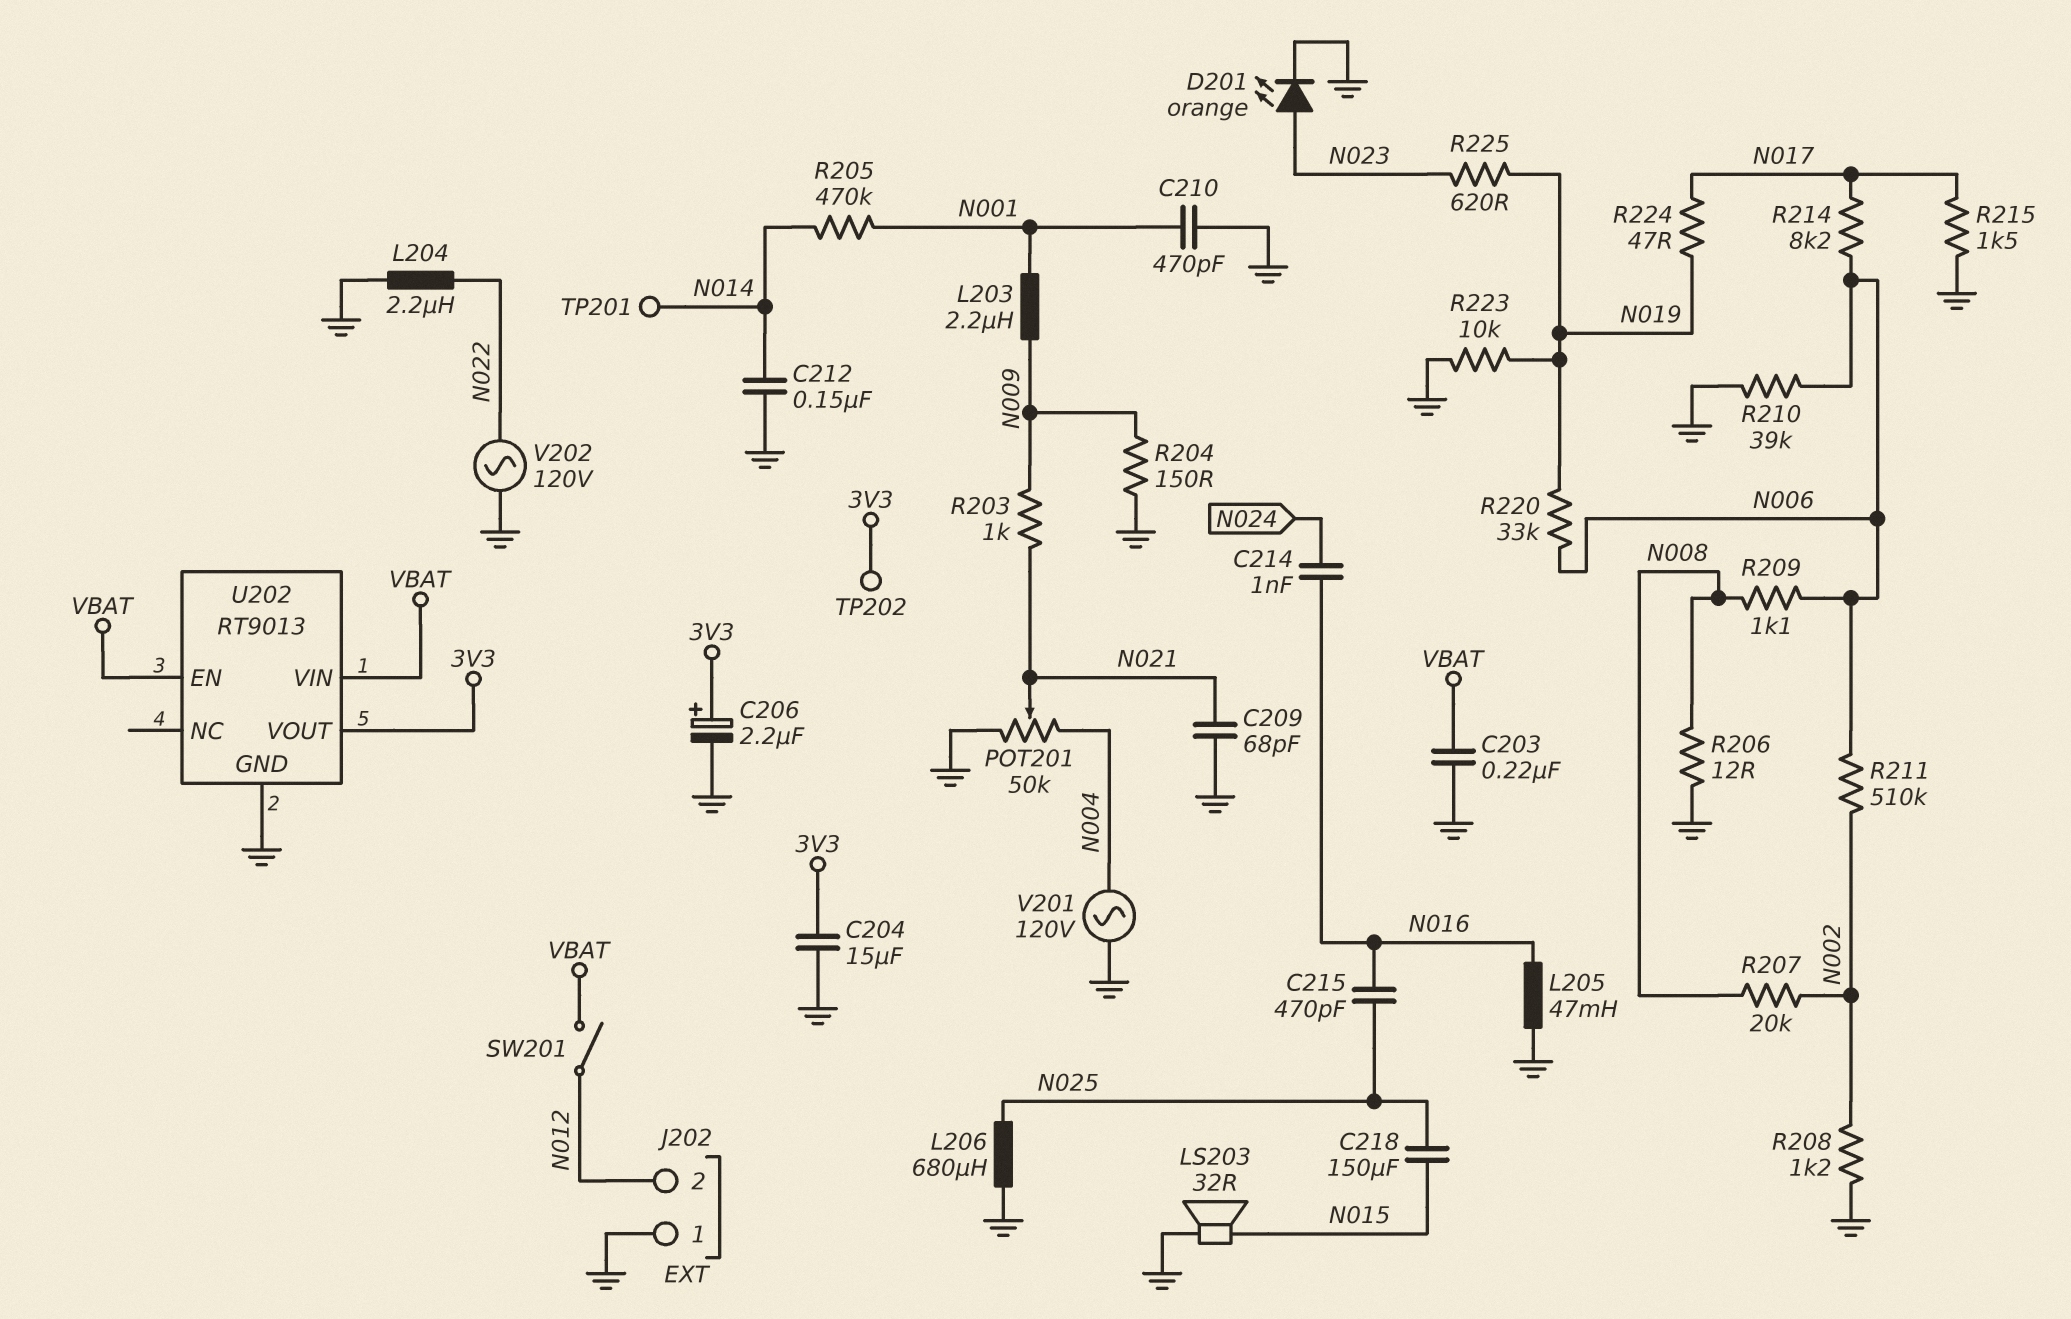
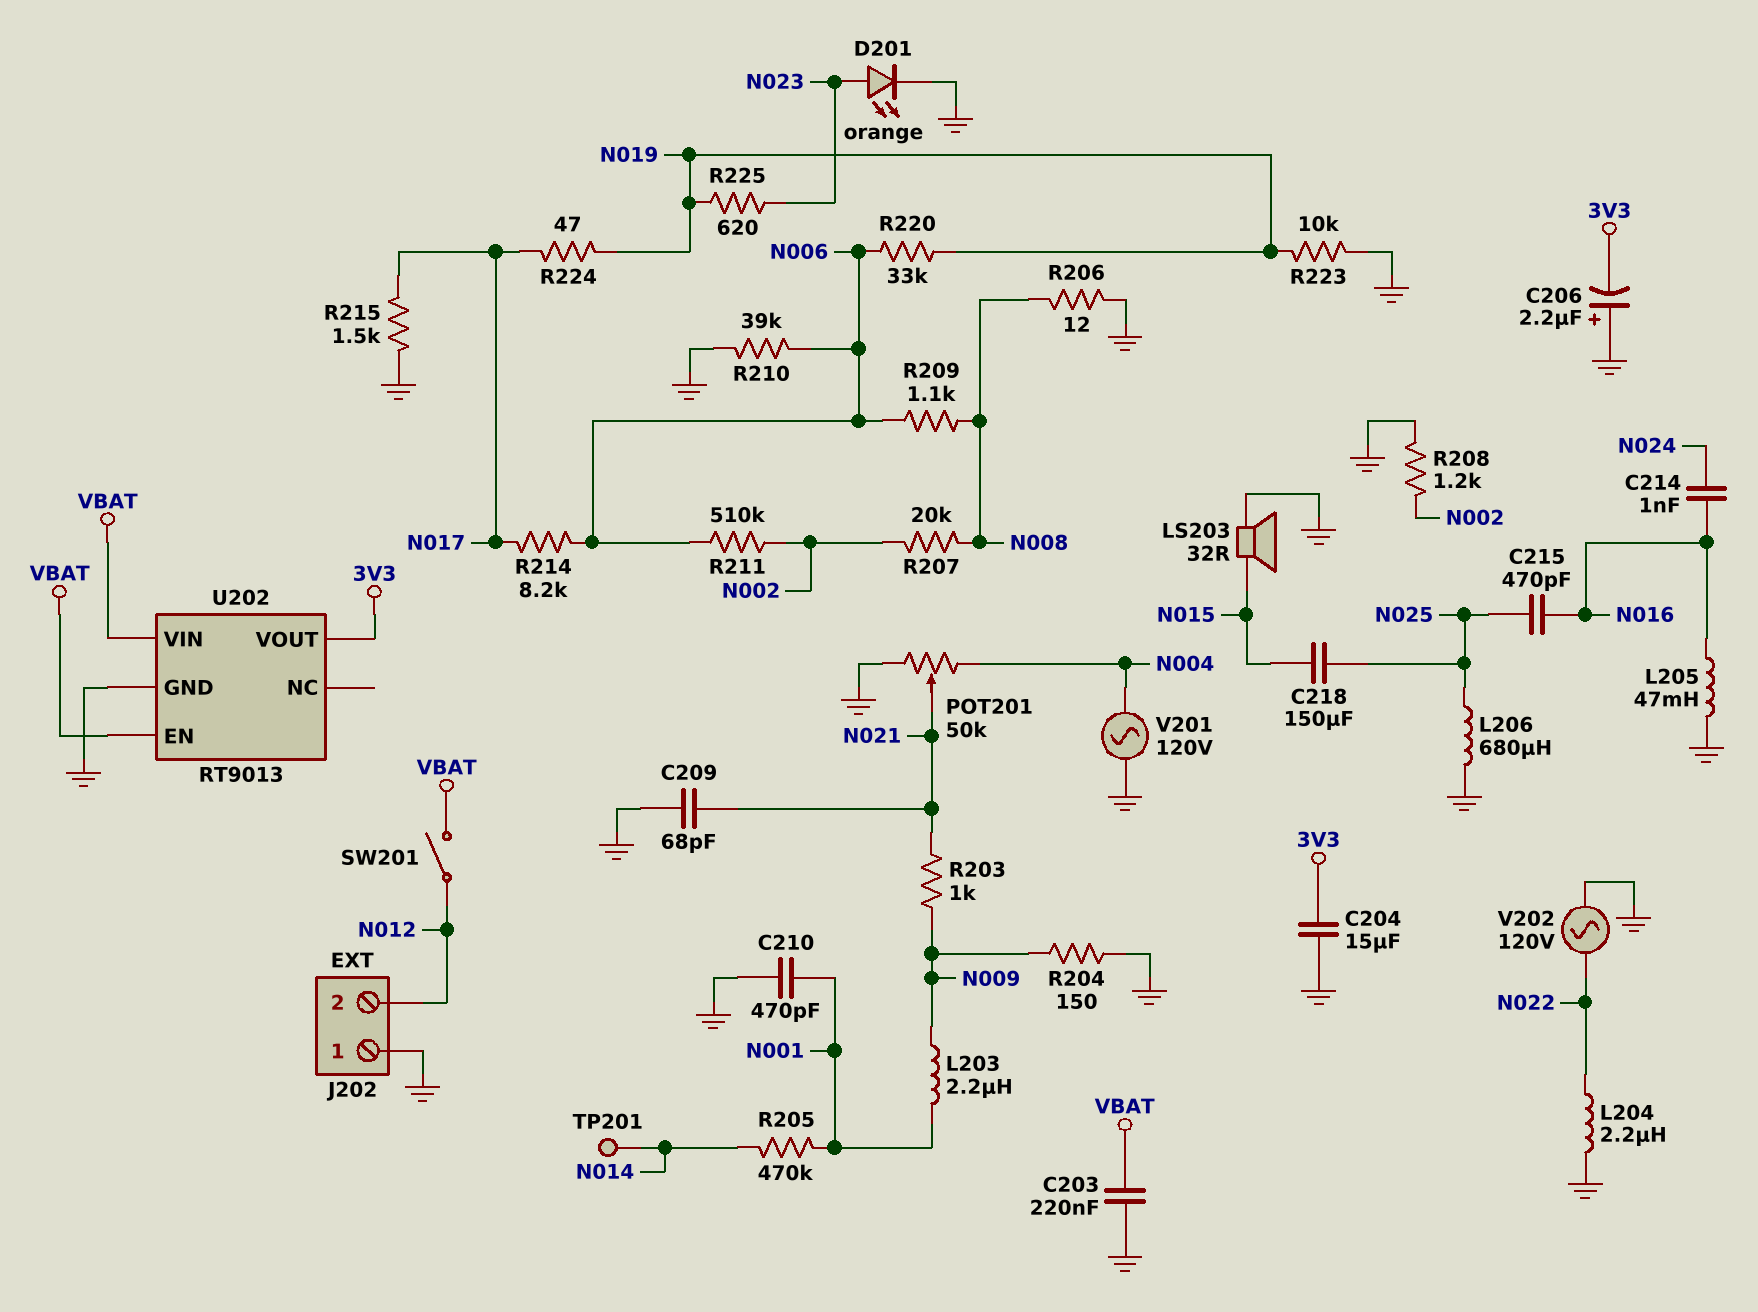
C206: 2.2uF (plus 3V3, minus GND) -> 2.2uF (plus GND, minus 3V3)
C212: 150nF (GND, N014) -> none
TP202: test point (3V3) -> none

